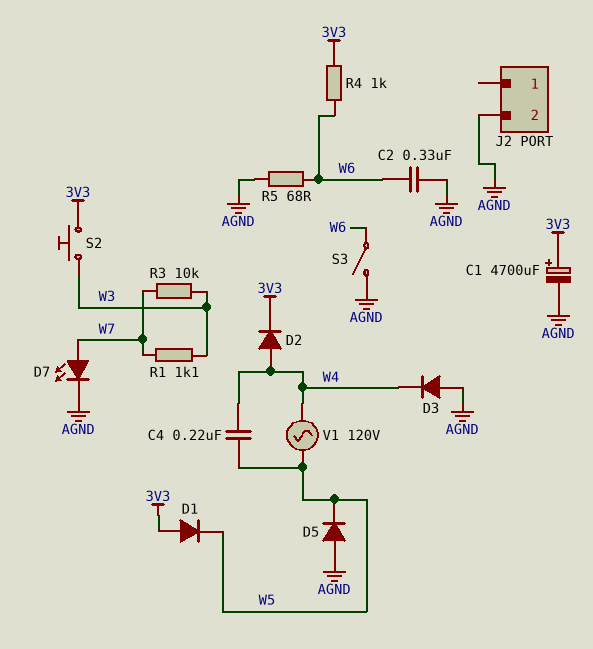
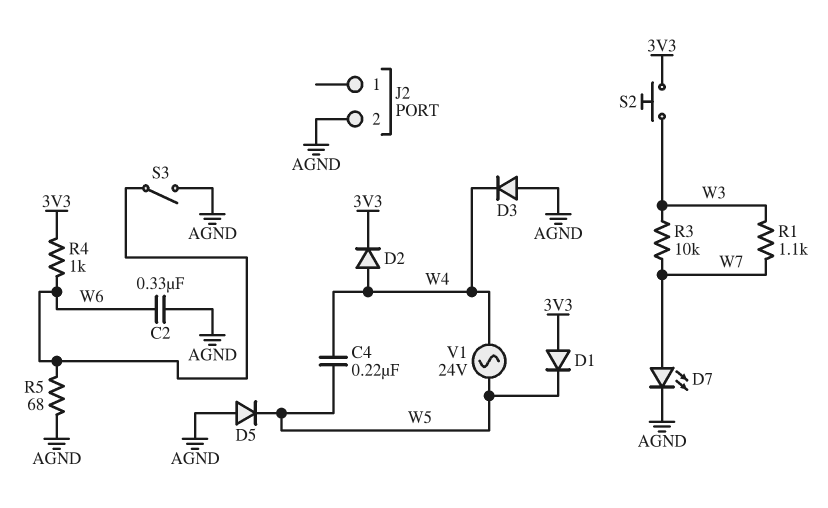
C1: 4700uF (plus 3V3, minus AGND) -> none
V1: AC 120V (W4, W5) -> AC 24V (W4, W5)

